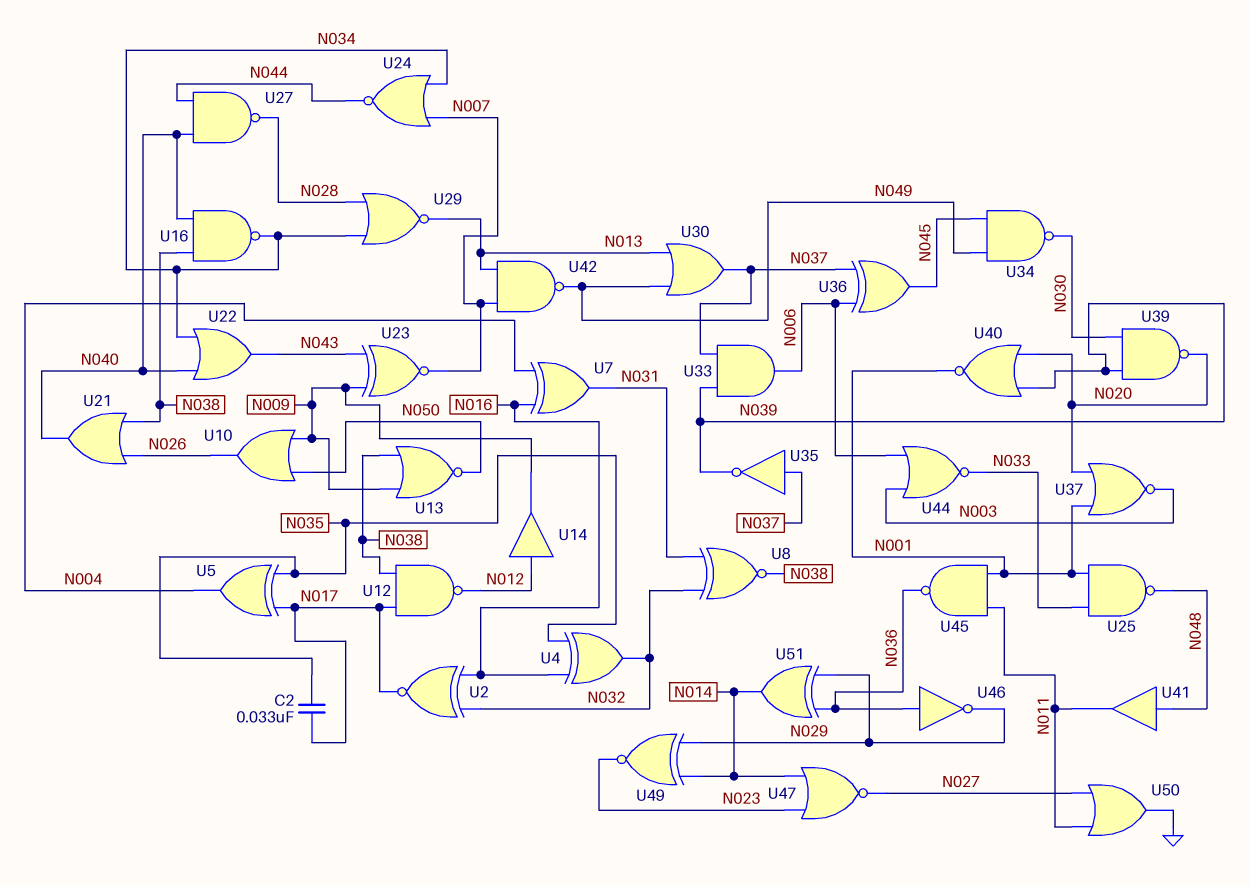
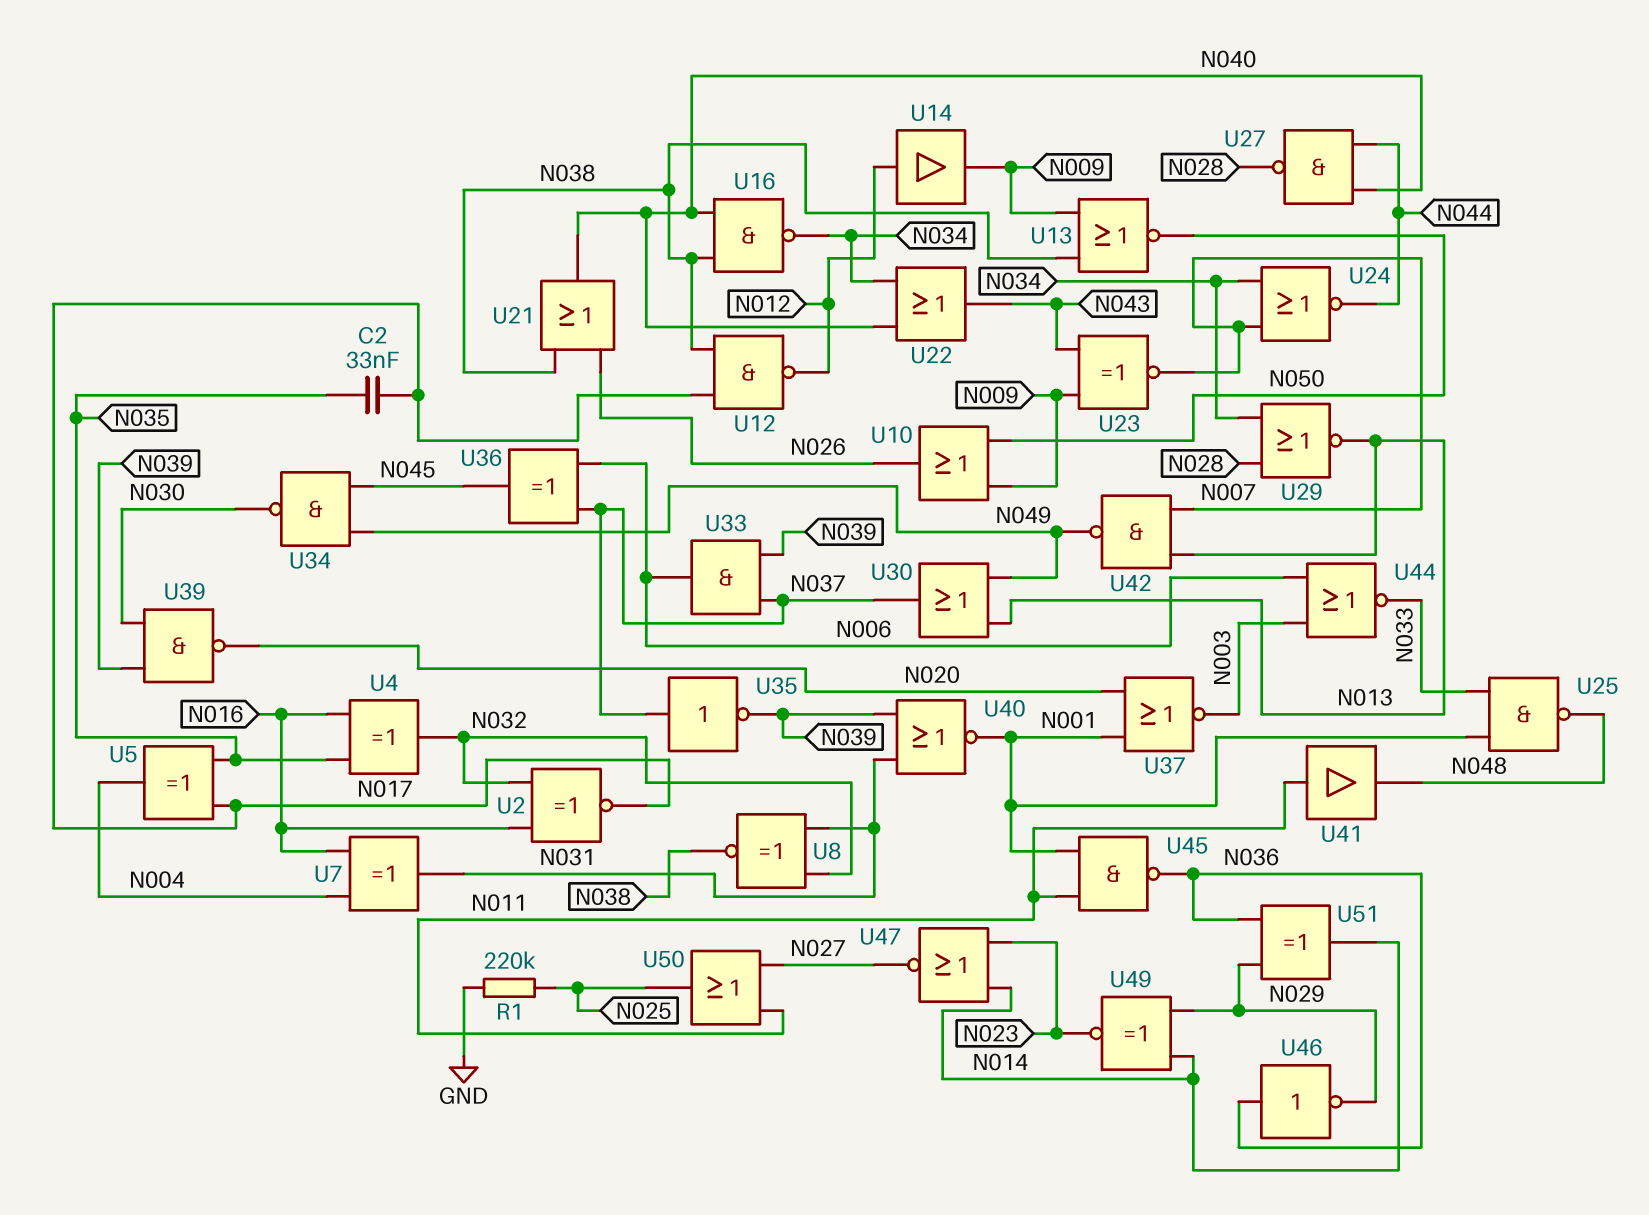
R1: none -> 220k (GND, N025)
U40: NOR (in N020, in N039, out N001) -> NOR (in N031, in N039, out N001)
U41: buffer (in N048, out N011) -> buffer (in N011, out N048)
U50: OR (in N011, in N027, out GND) -> OR (in N011, in N027, out N025)

